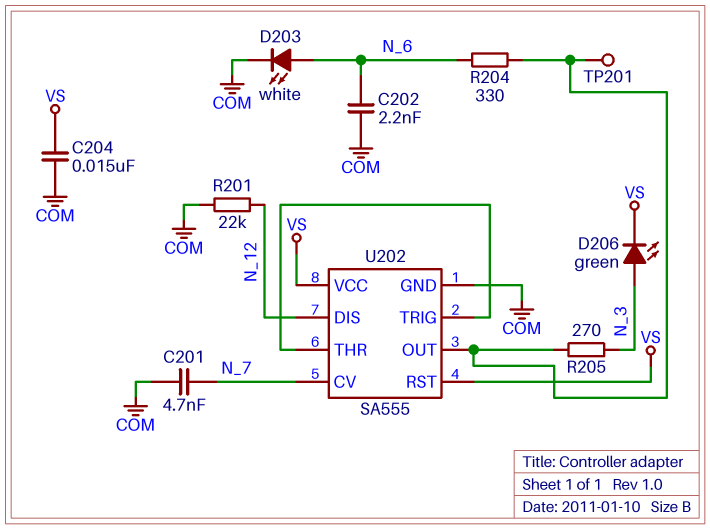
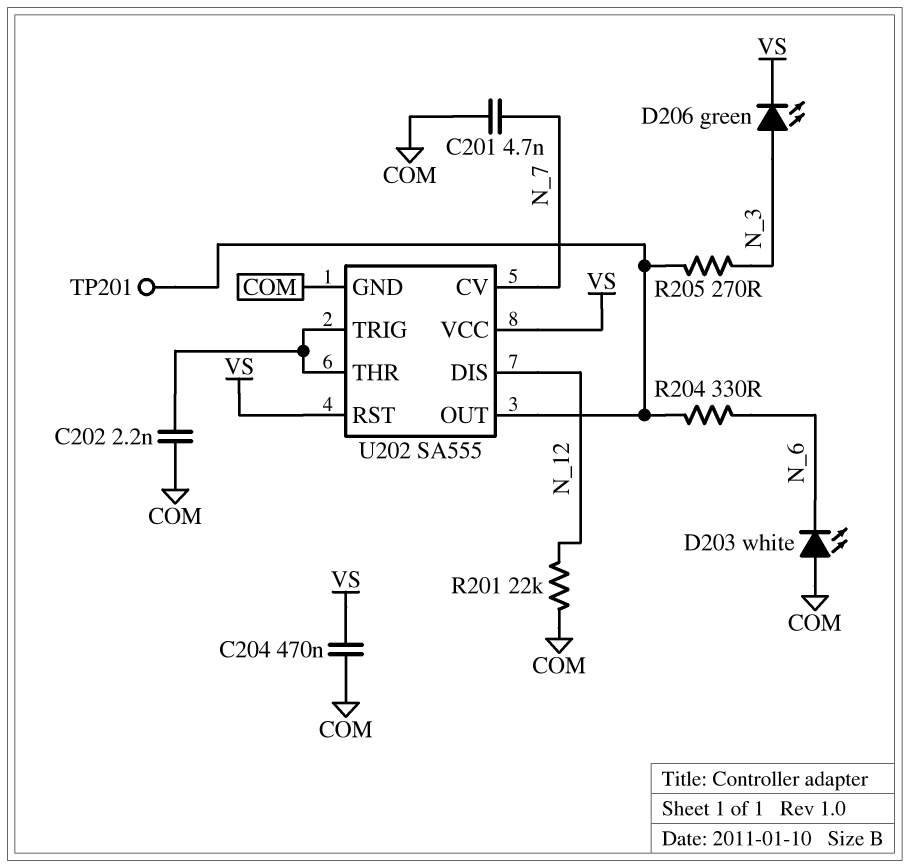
C202: 2.2nF (COM, N_6) -> 2.2nF (COM, U202/THR)
C204: 15nF (COM, VS) -> 470nF (COM, VS)
D203: LED white (A N_6, K COM) -> LED white (A COM, K N_6)

